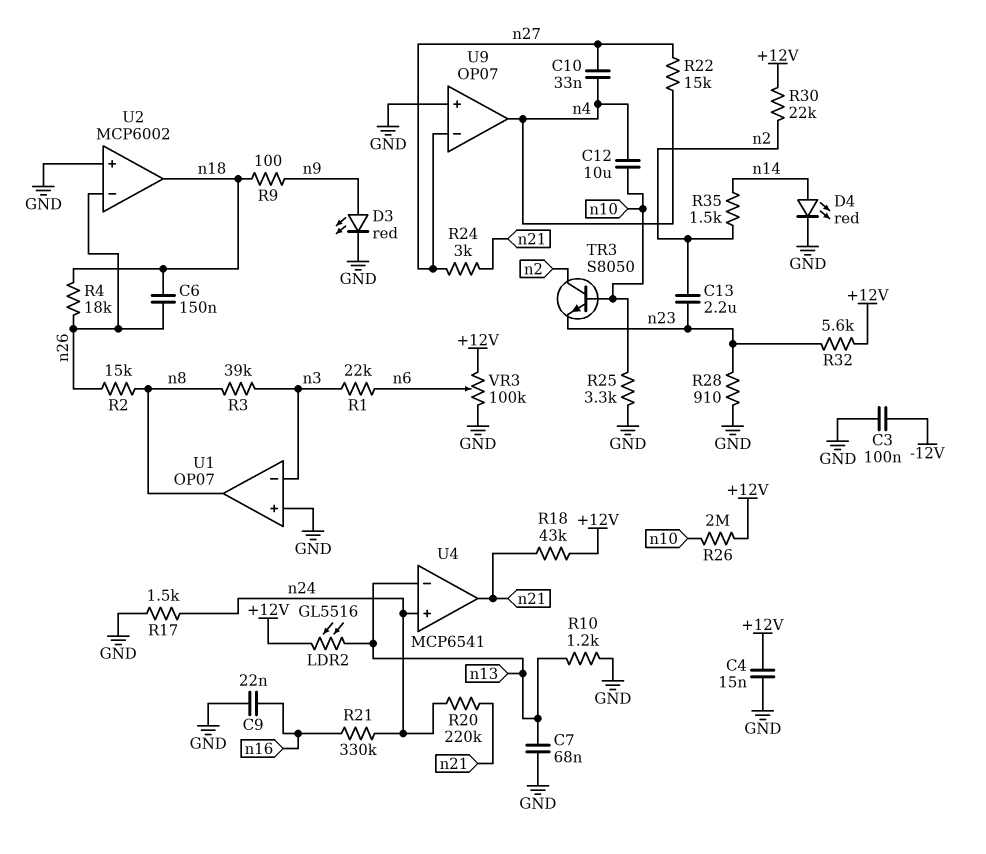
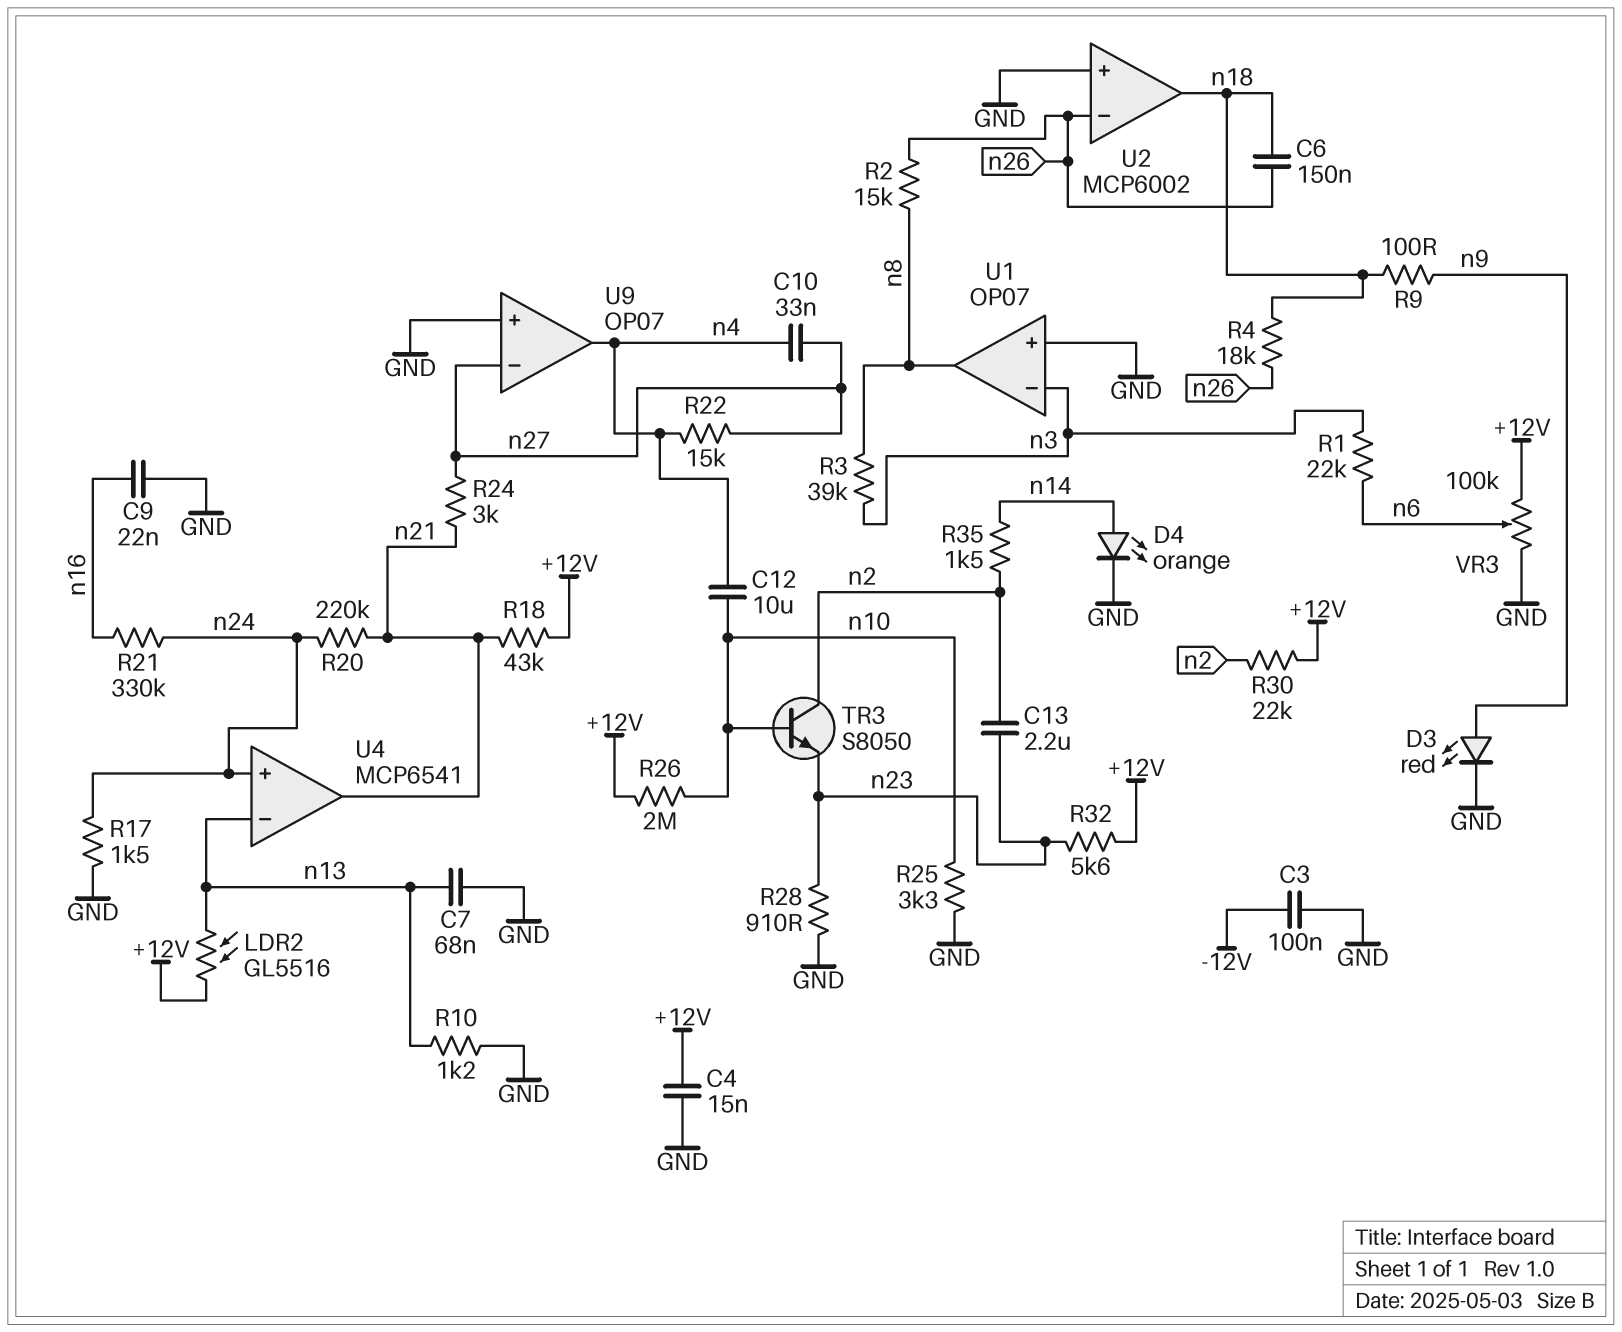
D4: LED red (A n14, K GND) -> LED orange (A n14, K GND)

